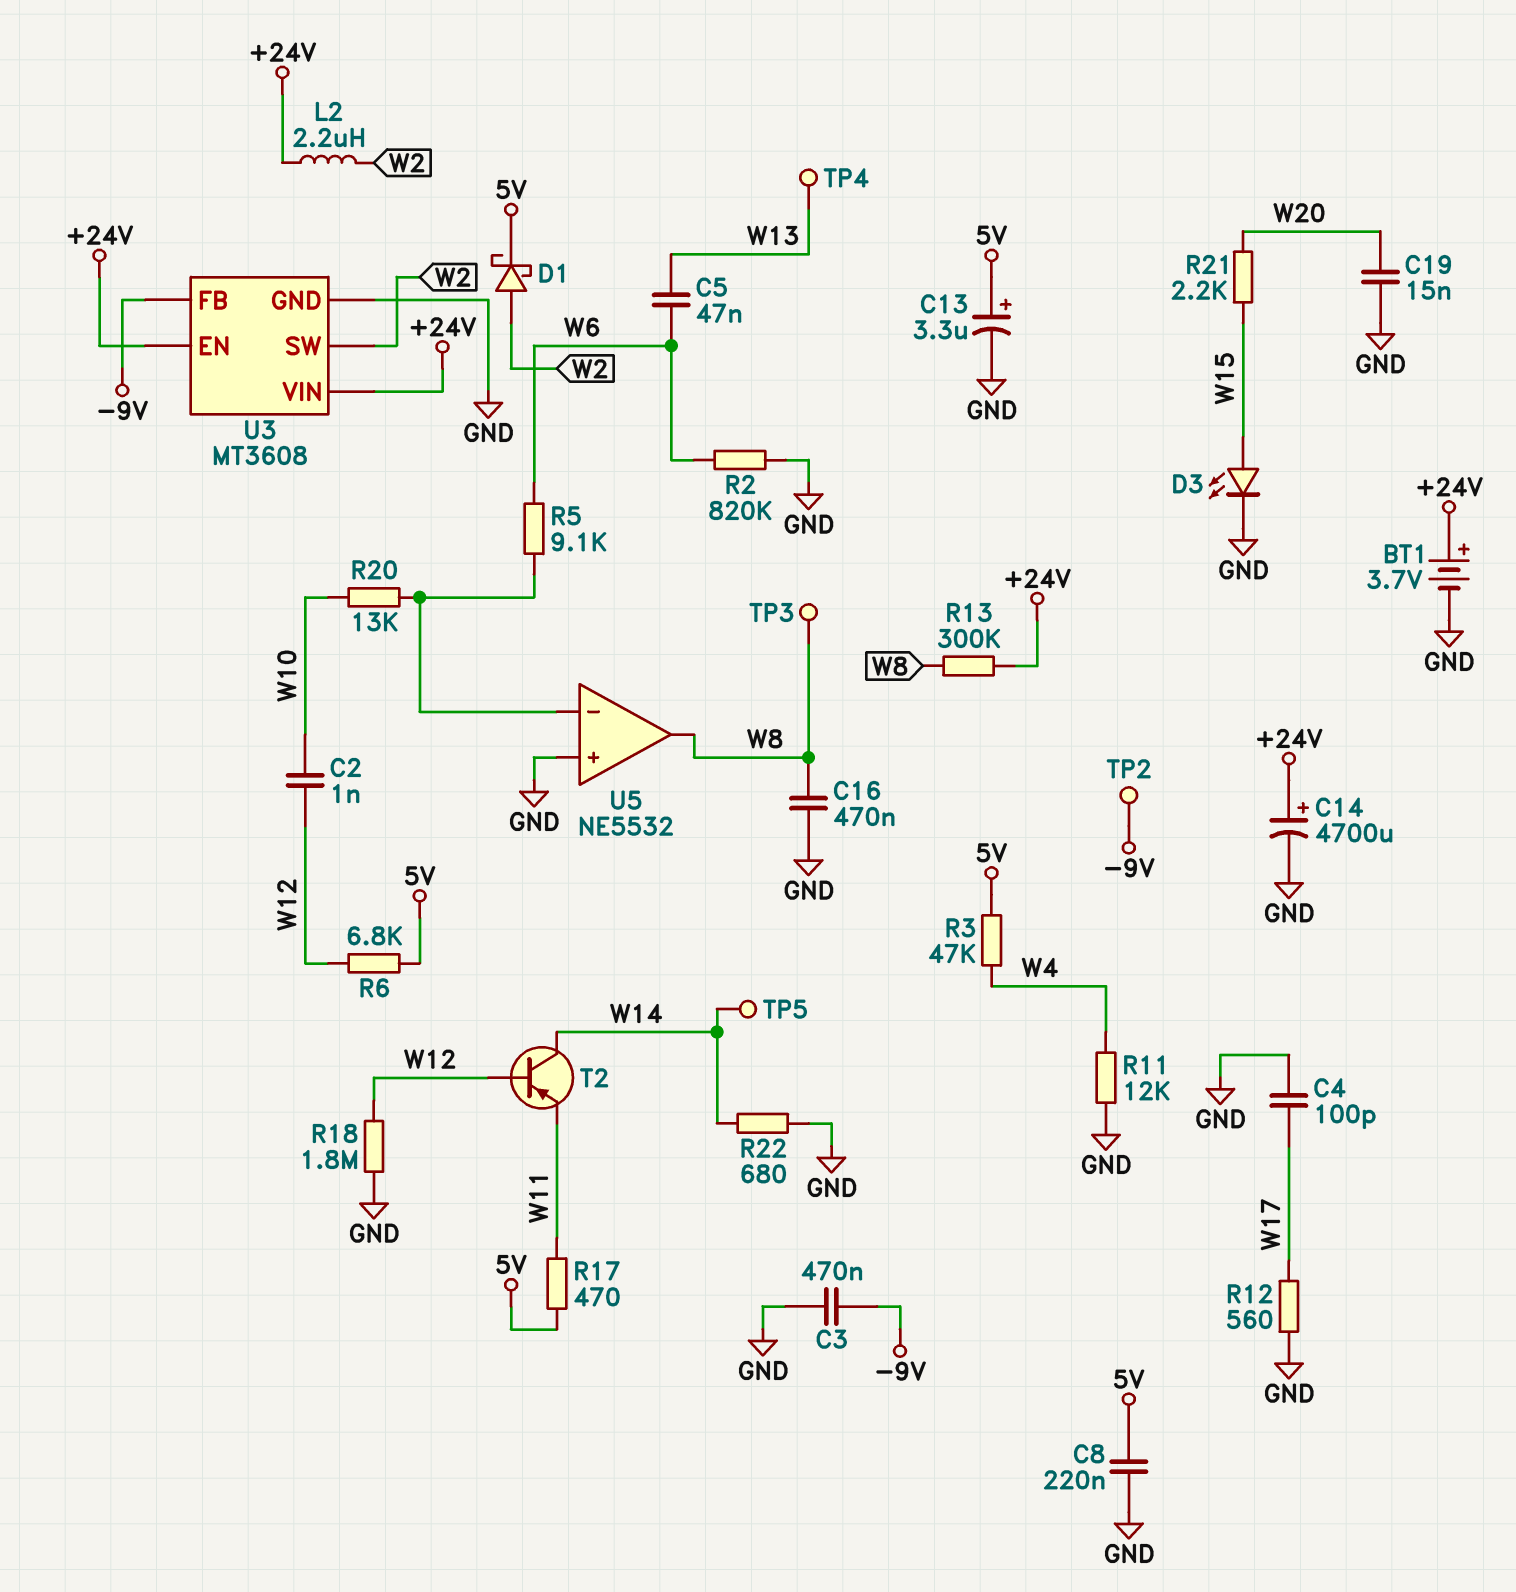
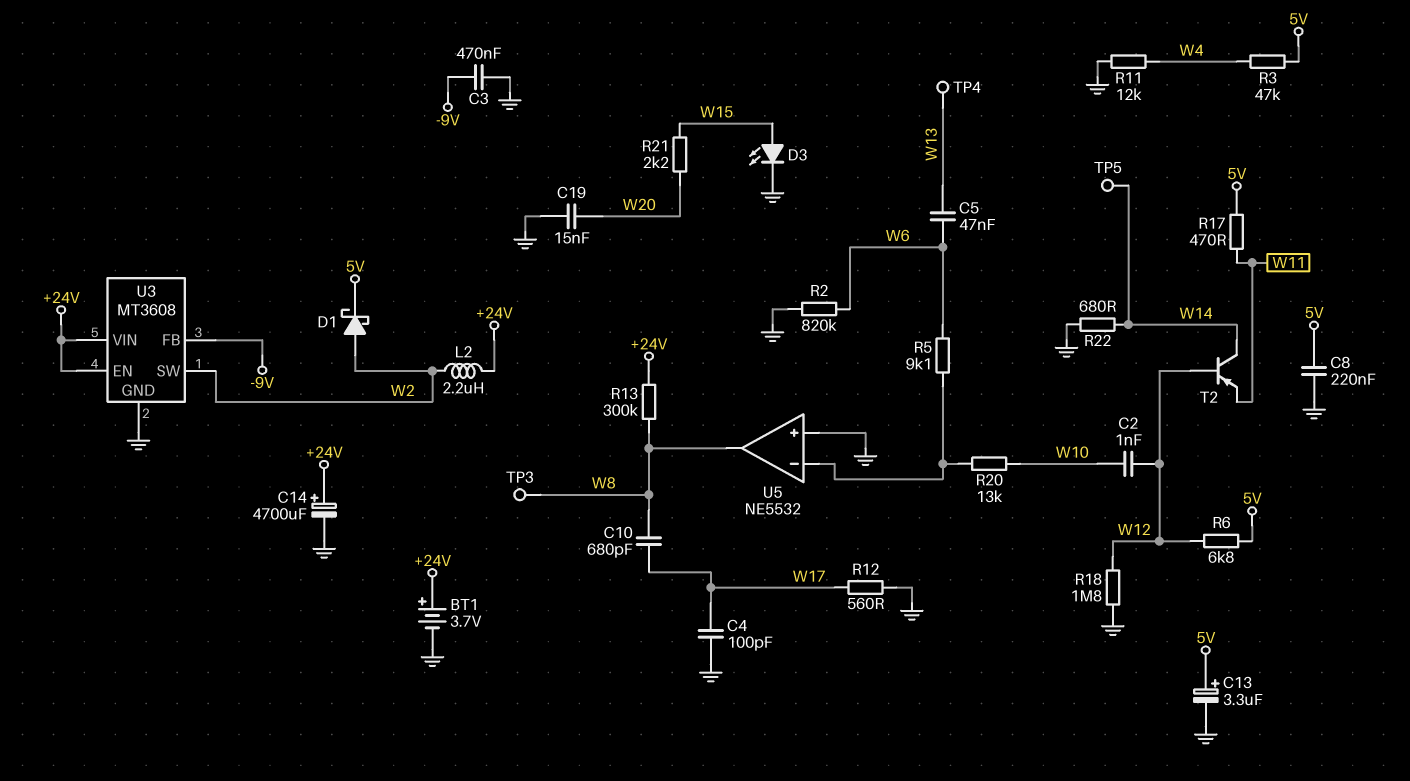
C10: none -> 680pF (W8, W17)
C16: 470nF (GND, W8) -> none
TP2: test point (-9V) -> none

